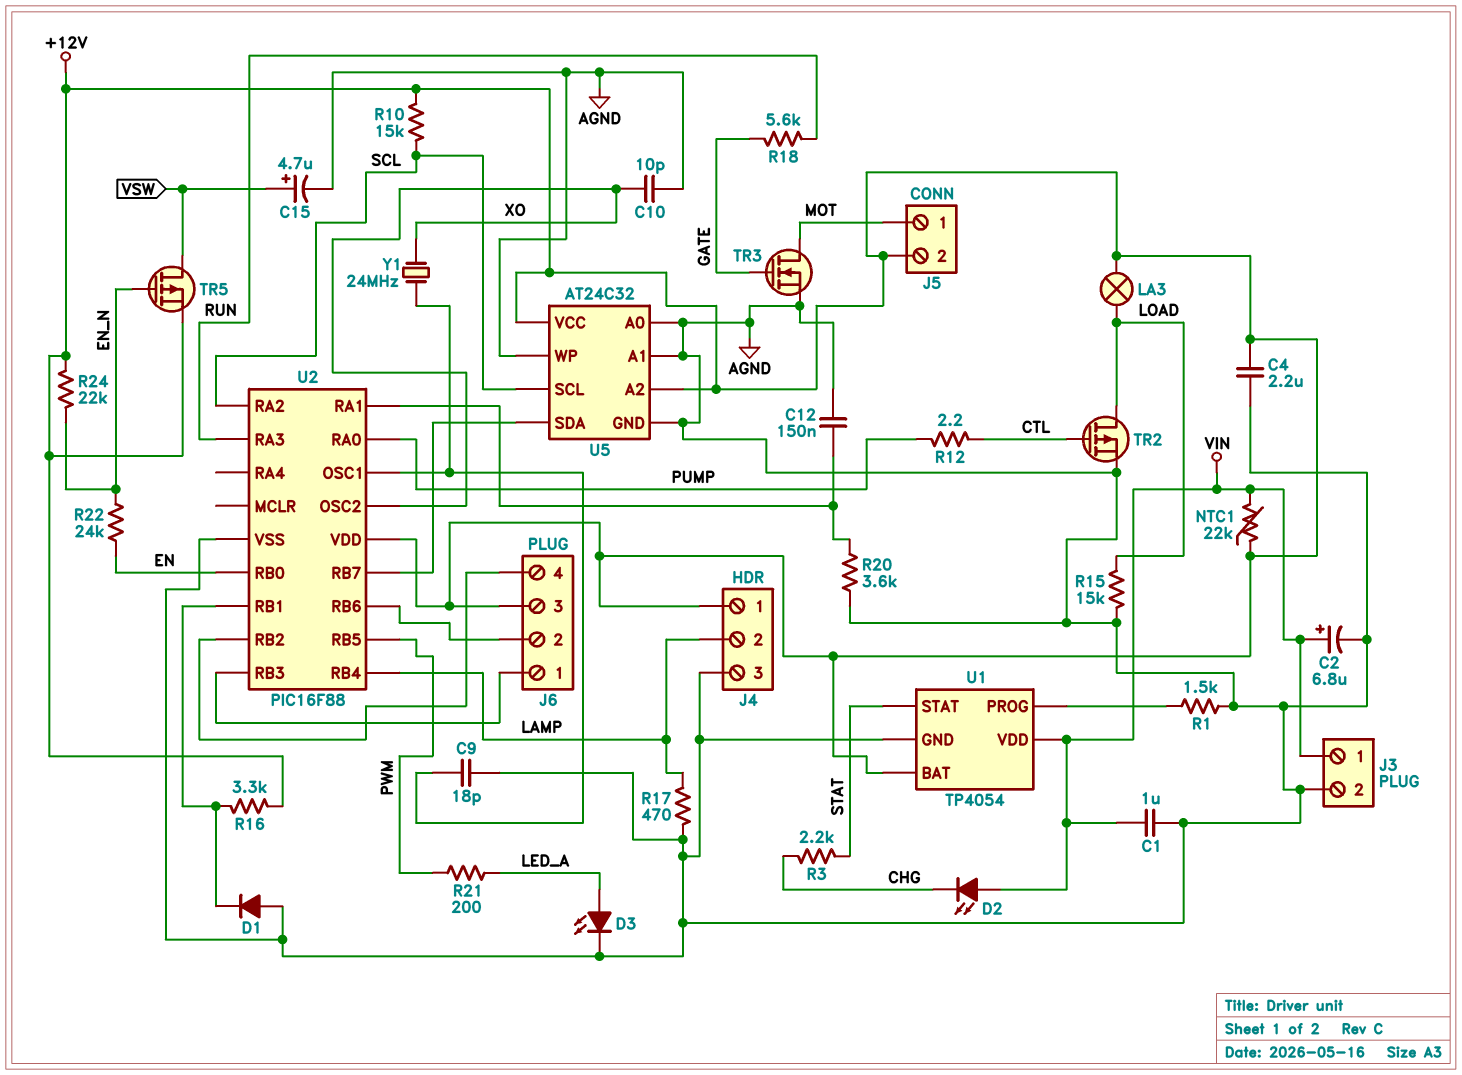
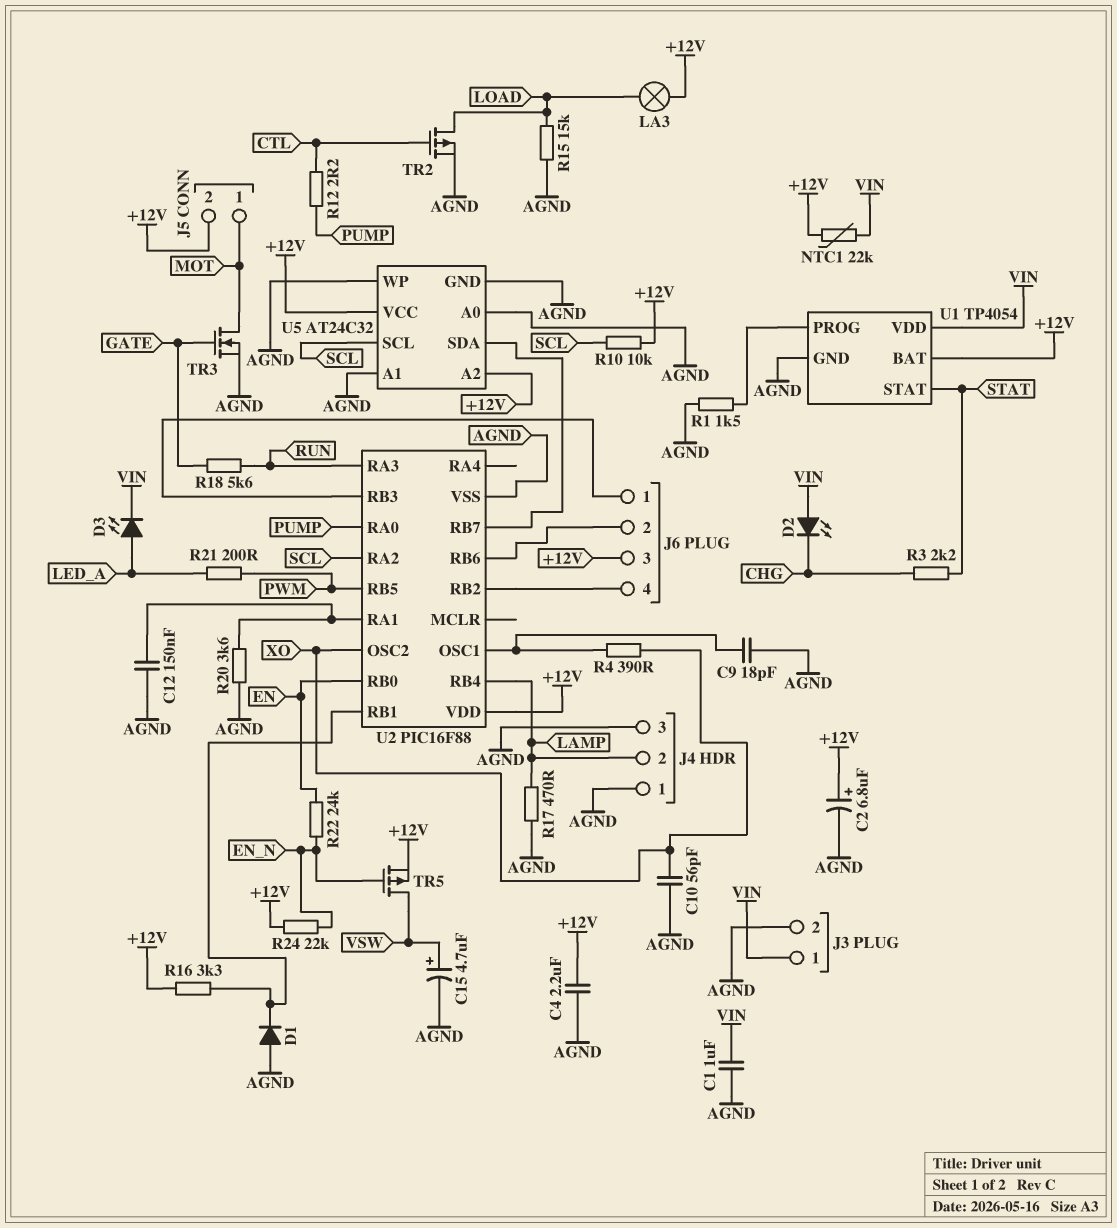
C2: 6.8uF (plus VIN, minus AGND) -> 6.8uF (plus +12V, minus AGND)
C10: 10pF (AGND, XO) -> 56pF (AGND, XO)
D3: LED (A LED_A, K AGND) -> LED (A LED_A, K VIN)
J4 pin 1: +12V -> AGND
R4: none -> 390 (U2/OSC1, XO)
R10: 15k (+12V, SCL) -> 10k (+12V, SCL)
Y1: 24MHz (U2/OSC1, XO) -> none

